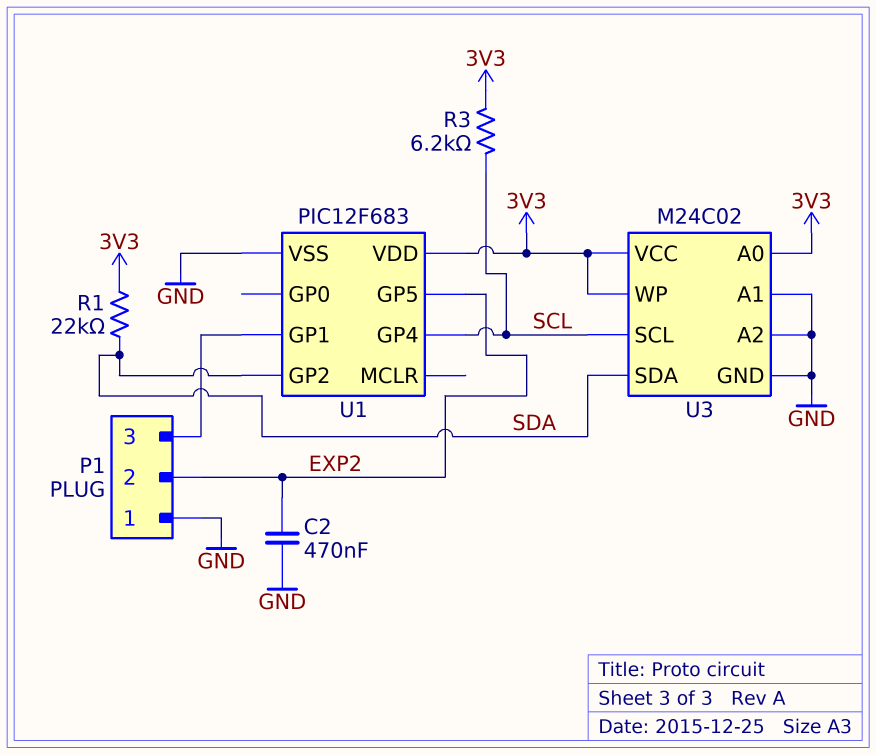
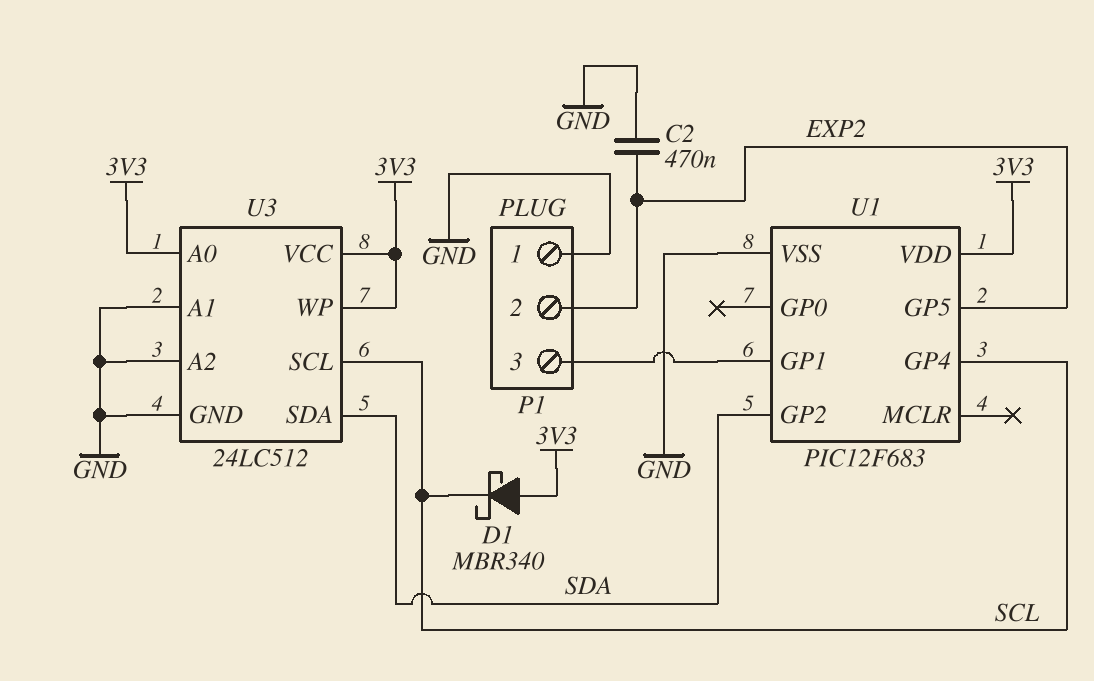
D1: none -> schottky MBR340 (A 3V3, K SCL)
R1: 22k (3V3, SDA) -> none
R3: 6.2k (3V3, SCL) -> none
U3: M24C02 -> 24LC512

